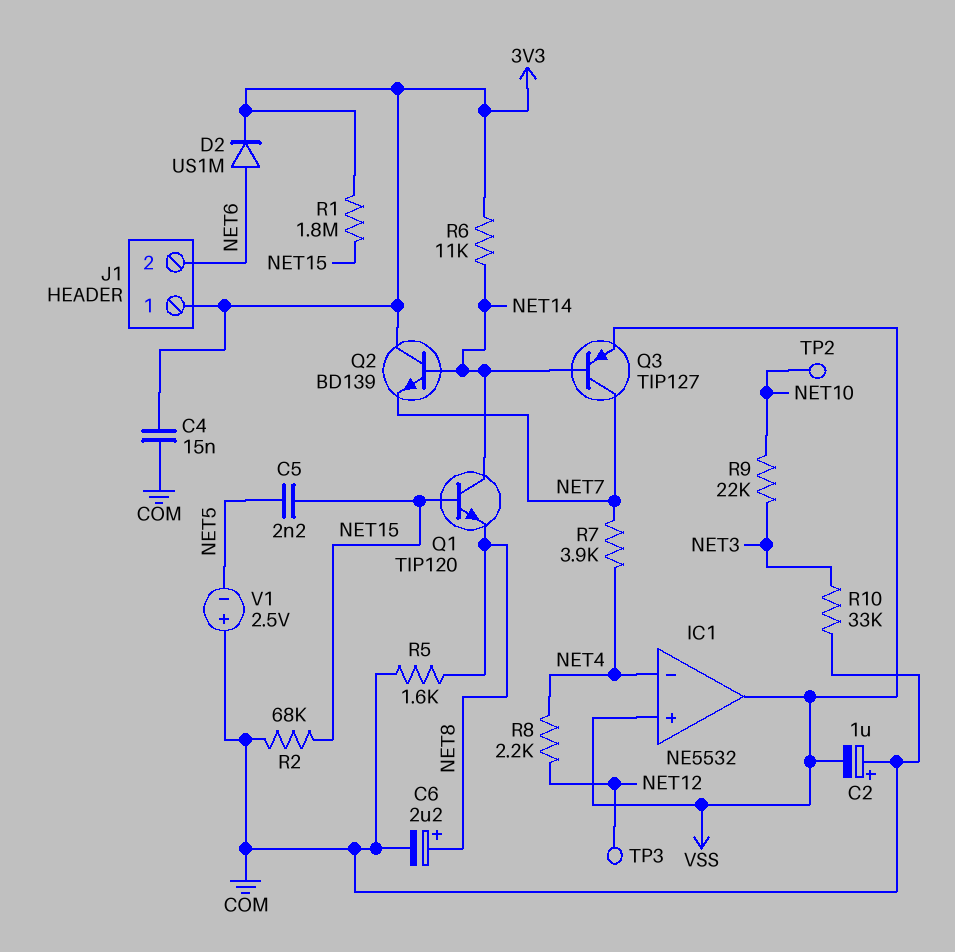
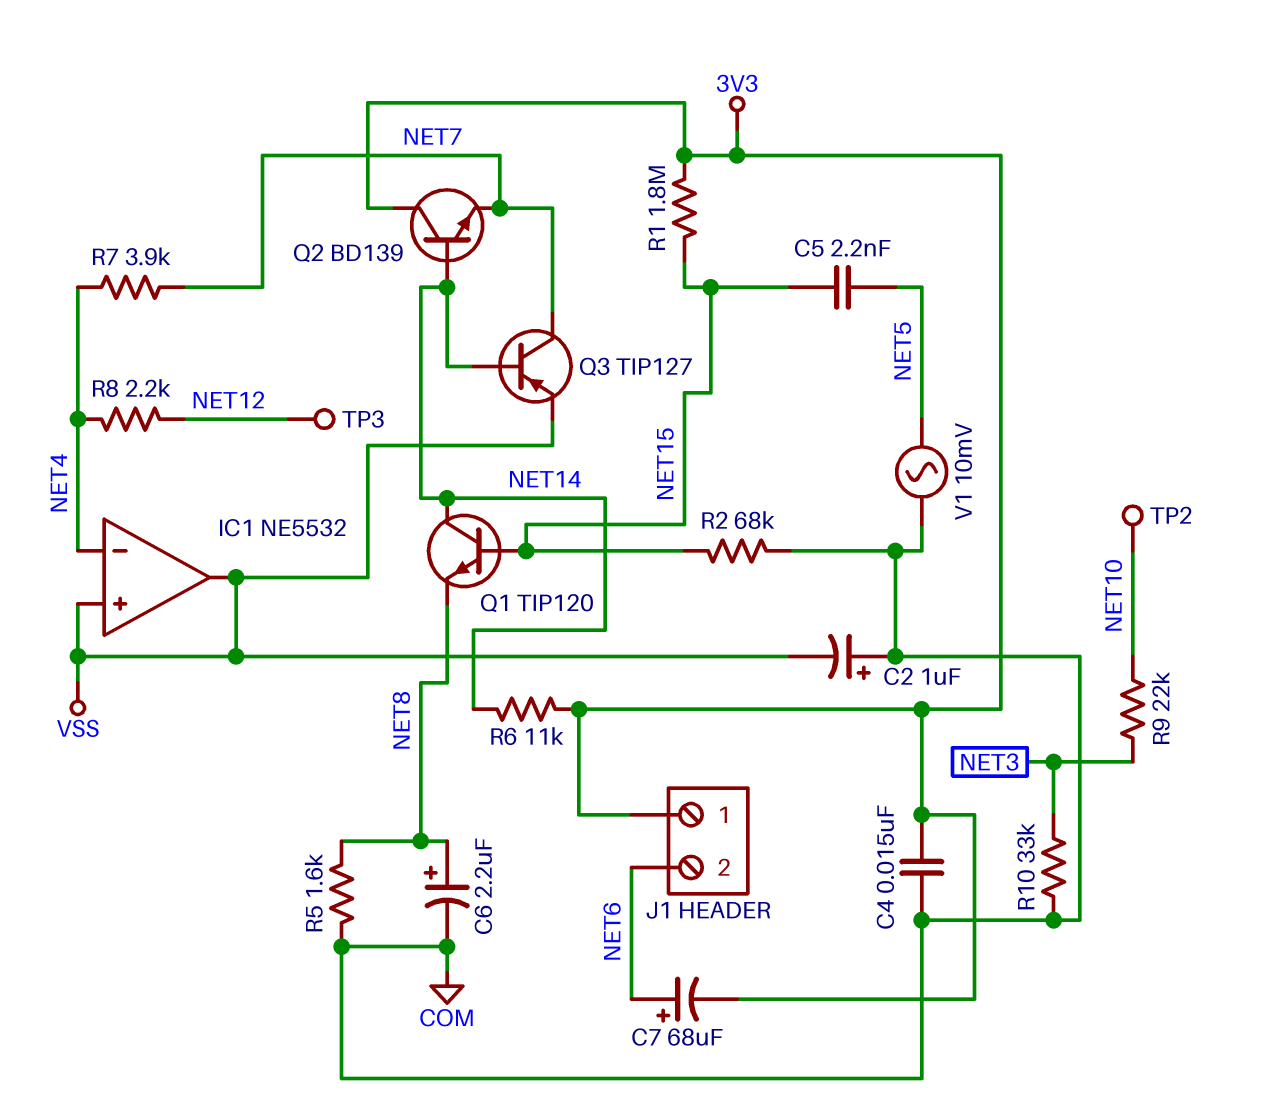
C7: none -> 68uF (plus NET6, minus 3V3)
D2: diode US1M (A NET6, K 3V3) -> none
V1: 2.5V (plus COM, minus NET5) -> AC 10mV (COM, NET5)

